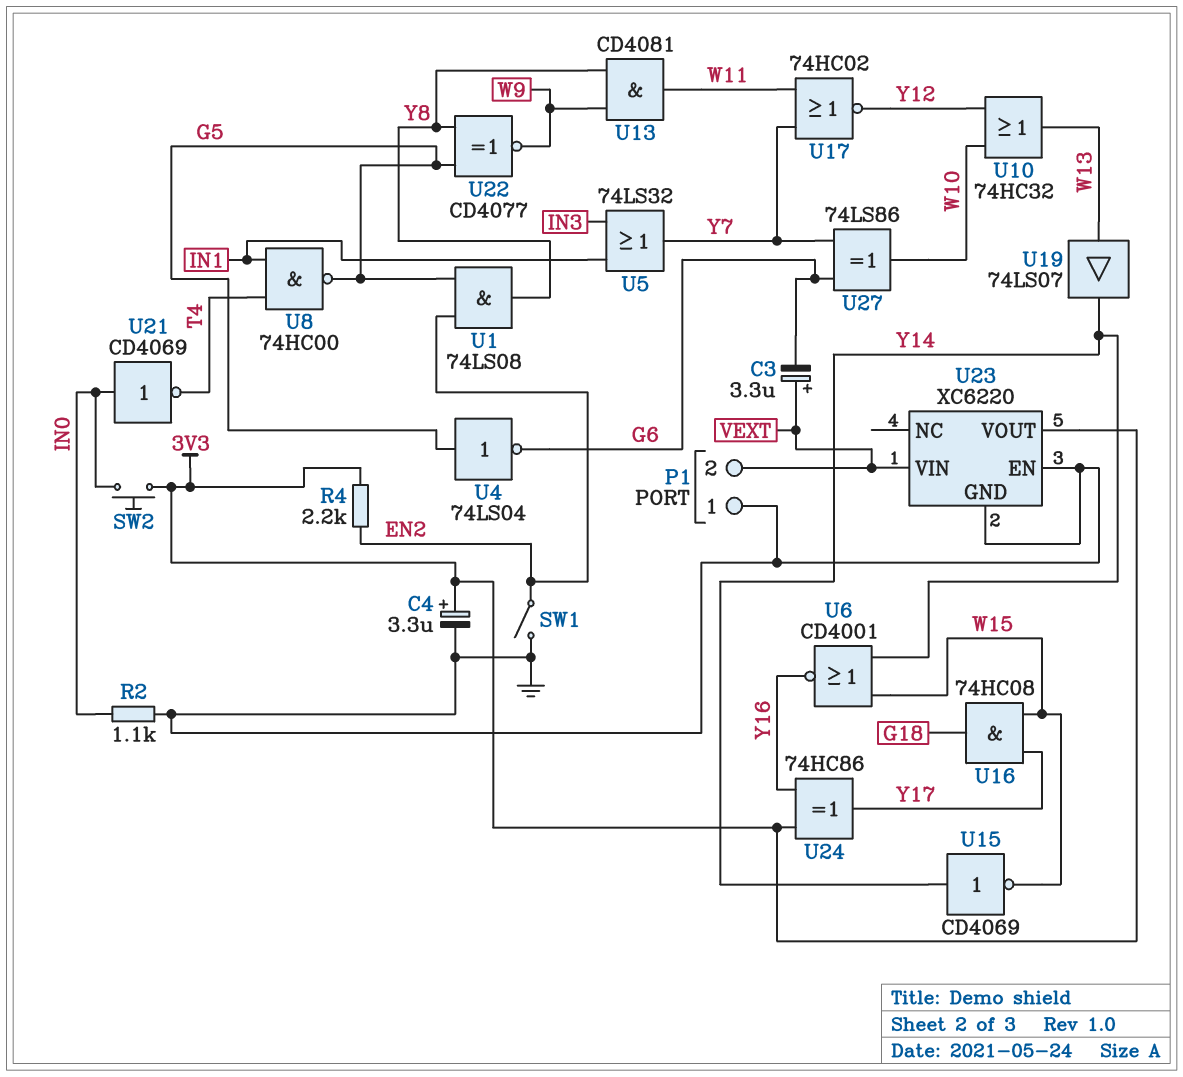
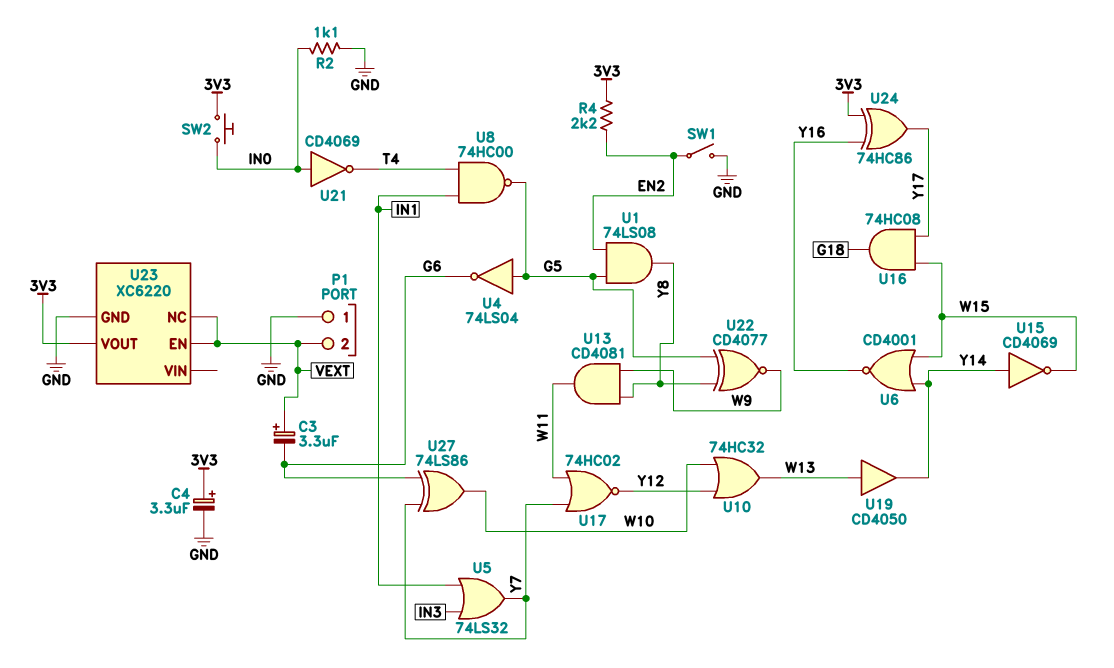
U19: buffer 74LS07 (in W13, out Y14) -> buffer CD4050 (in W13, out Y14)
U23 pin EN: GND -> VEXT
U23 pin NC: none -> VEXT
U23 pin VIN: VEXT -> none

